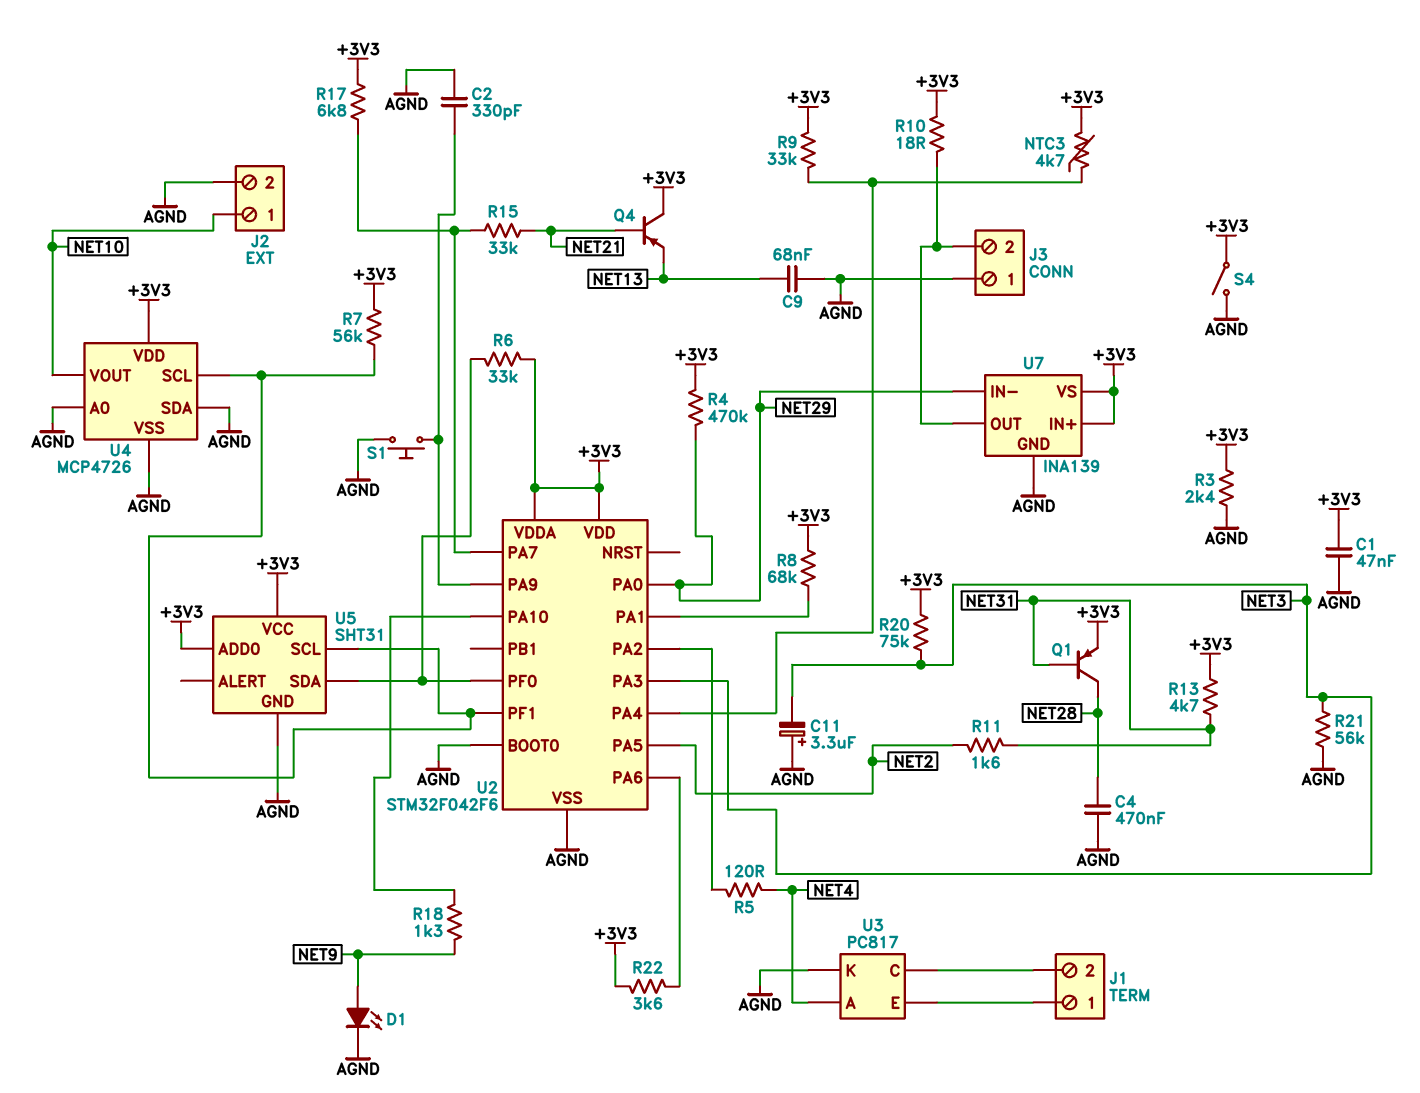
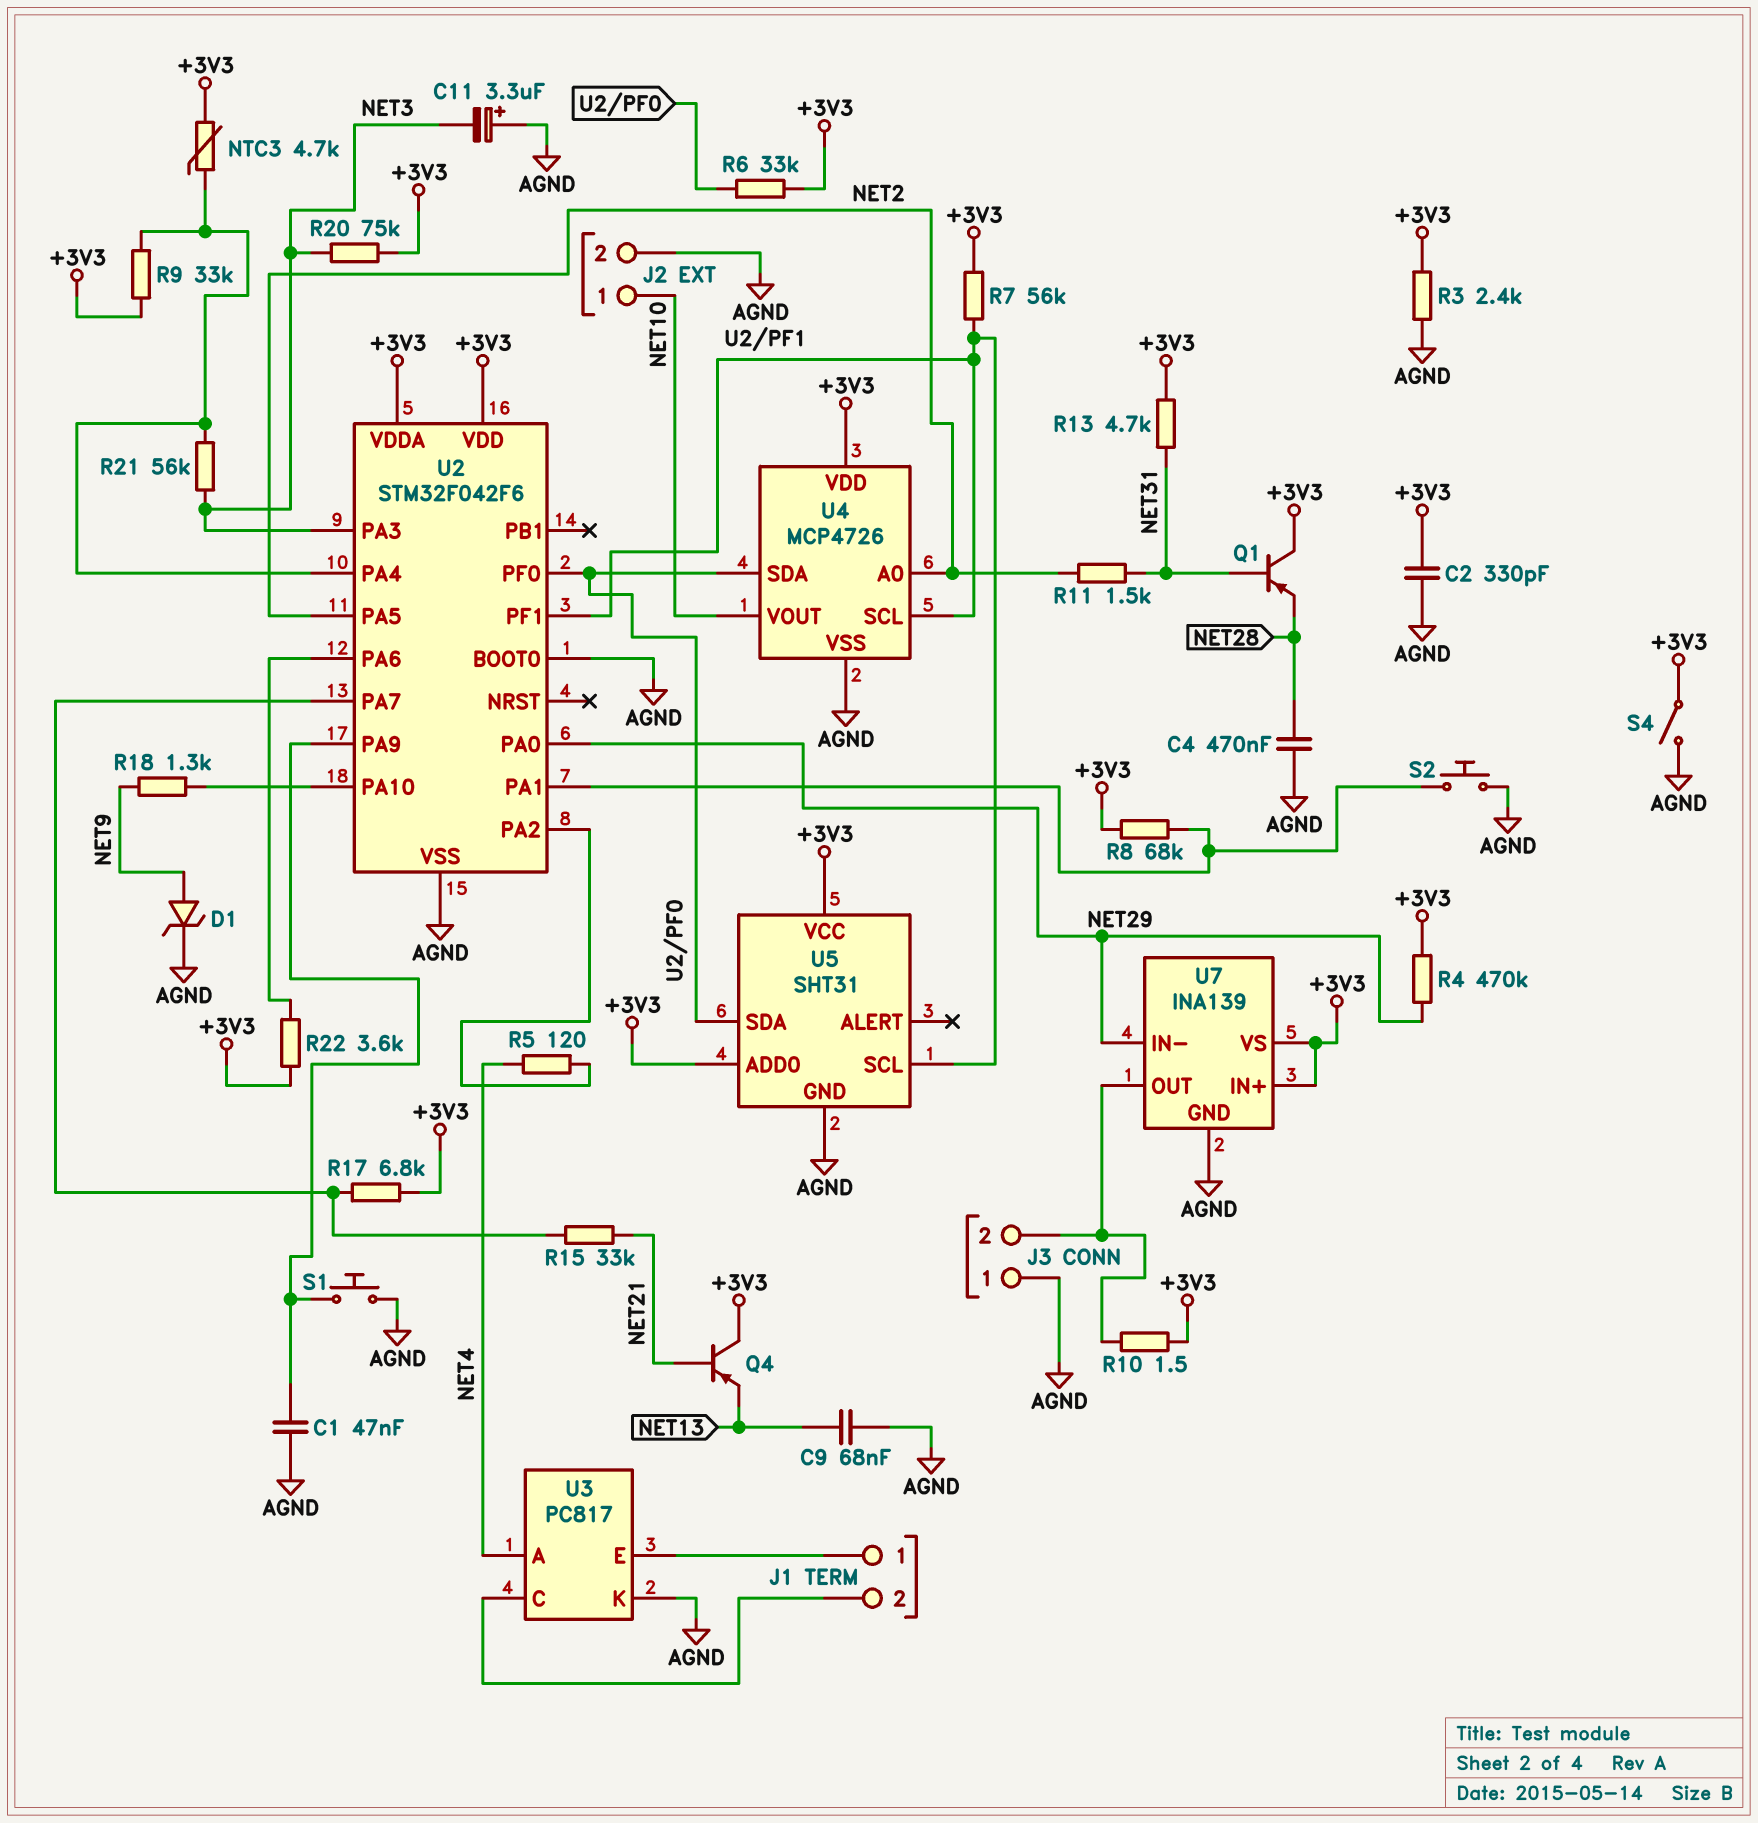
C1: 47nF (+3V3, AGND) -> 47nF (AGND, U2/PA9)
C2: 330pF (AGND, U2/PA9) -> 330pF (+3V3, AGND)
D1: LED (A NET9, K AGND) -> zener (A NET9, K AGND)
Q1: PNP (B NET31, C NET28, E +3V3) -> PNP (B NET31, C +3V3, E NET28)
R10: 18 (+3V3, J3/2) -> 1.5 (+3V3, J3/2)
R11: 1.6k (NET2, NET31) -> 1.5k (NET2, NET31)
R21: 56k (AGND, NET3) -> 56k (NET3, U2/PA4)
S2: none -> button (AGND, U2/PA1)
U4 pin A0: AGND -> NET2
U4 pin SDA: AGND -> U2/PF0

